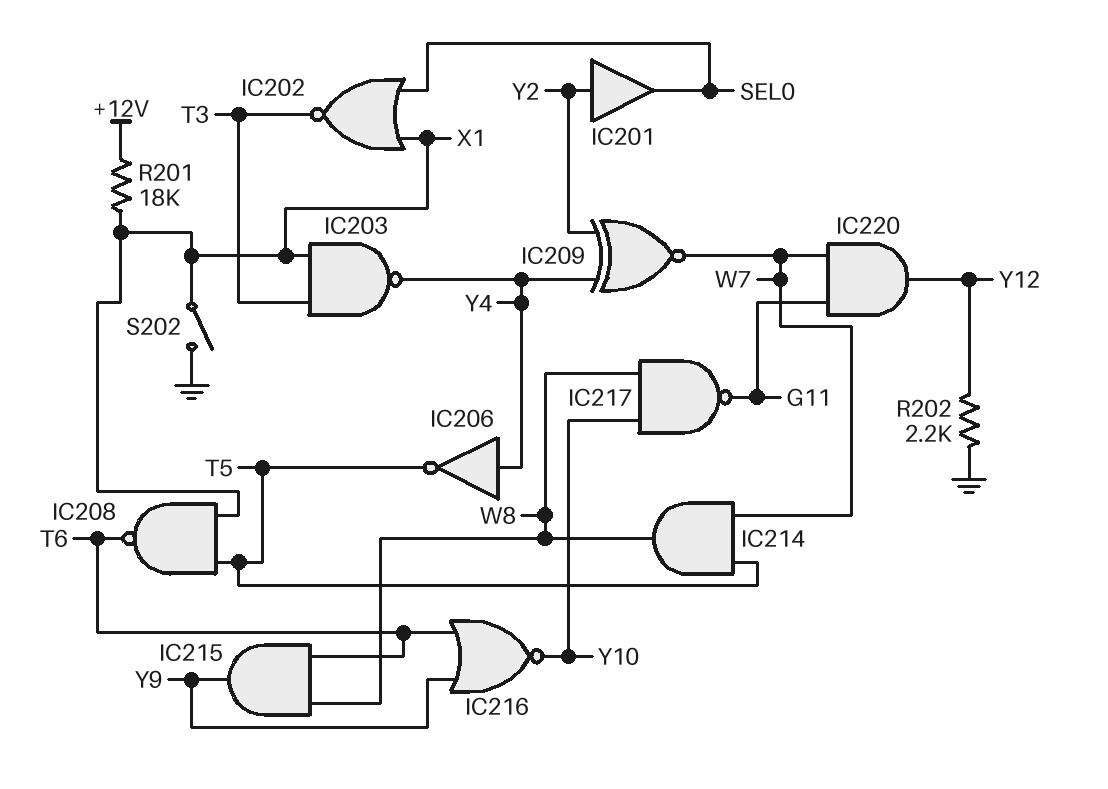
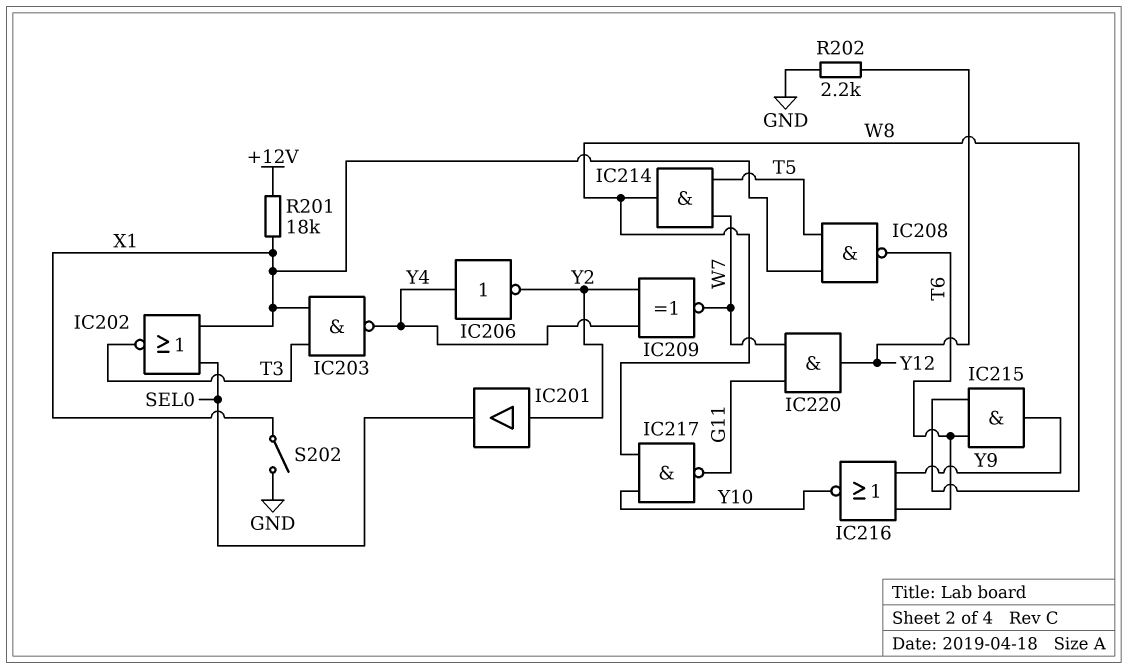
IC206: NOT (in Y4, out T5) -> NOT (in Y4, out Y2)

